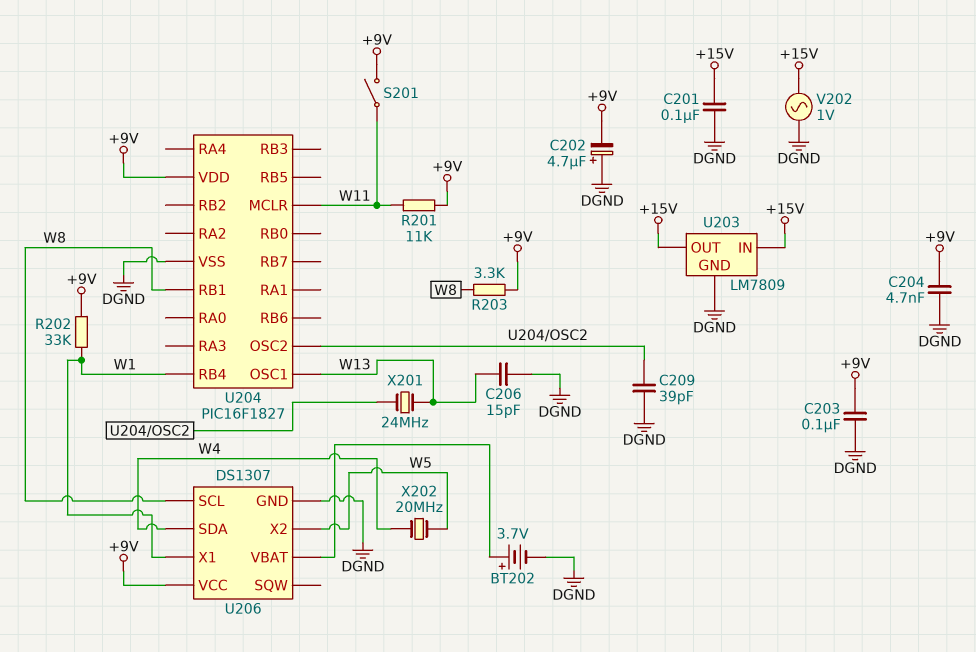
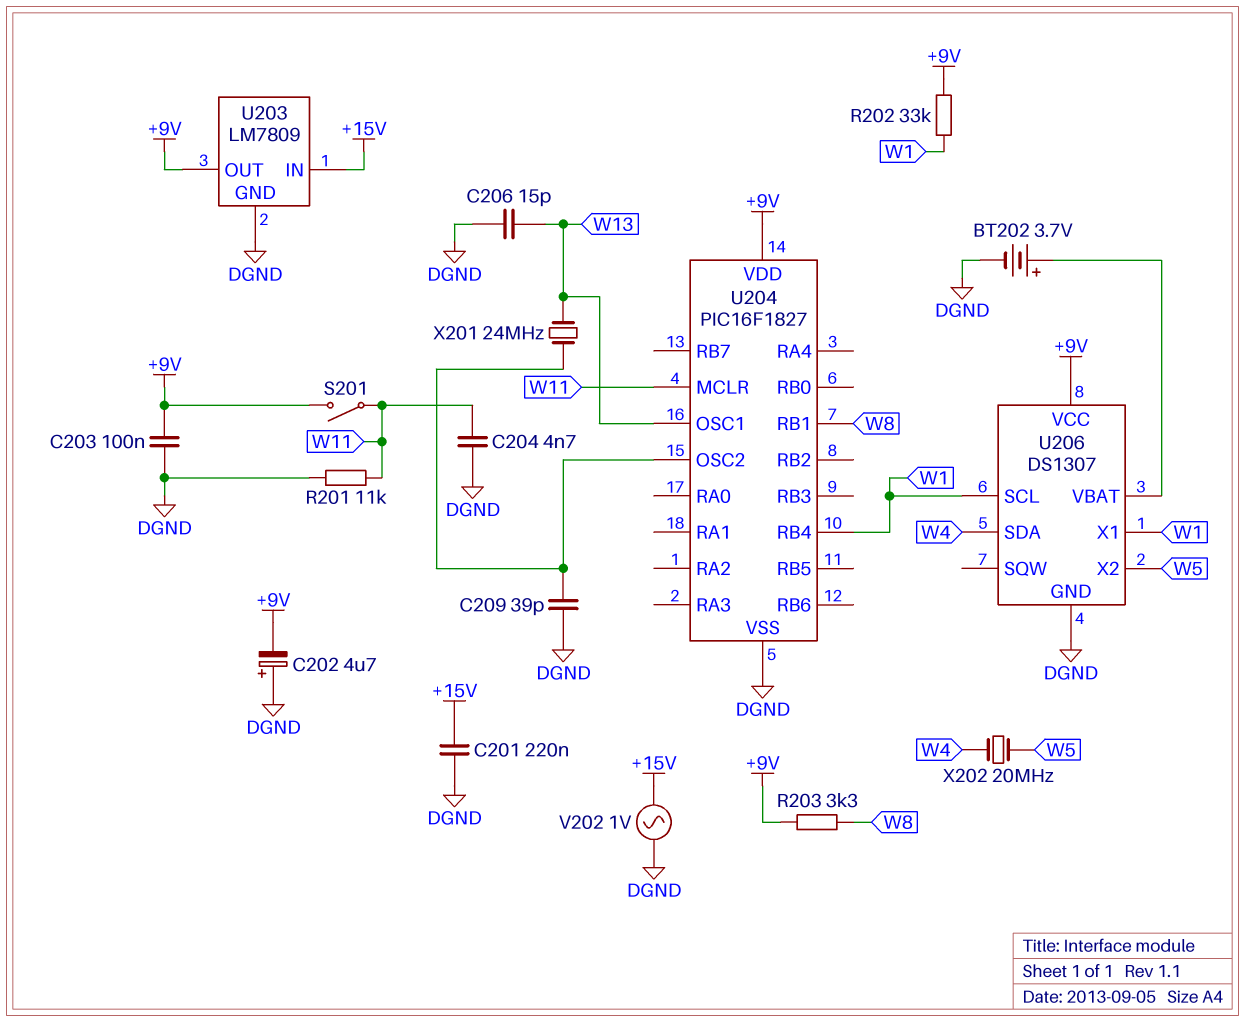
C201: 100nF (+15V, DGND) -> 220nF (+15V, DGND)
C204: 4.7nF (+9V, DGND) -> 4.7nF (DGND, W11)
R201: 11k (+9V, W11) -> 11k (DGND, W11)
U203 pin OUT: +15V -> +9V
U206 pin SCL: W8 -> W1

